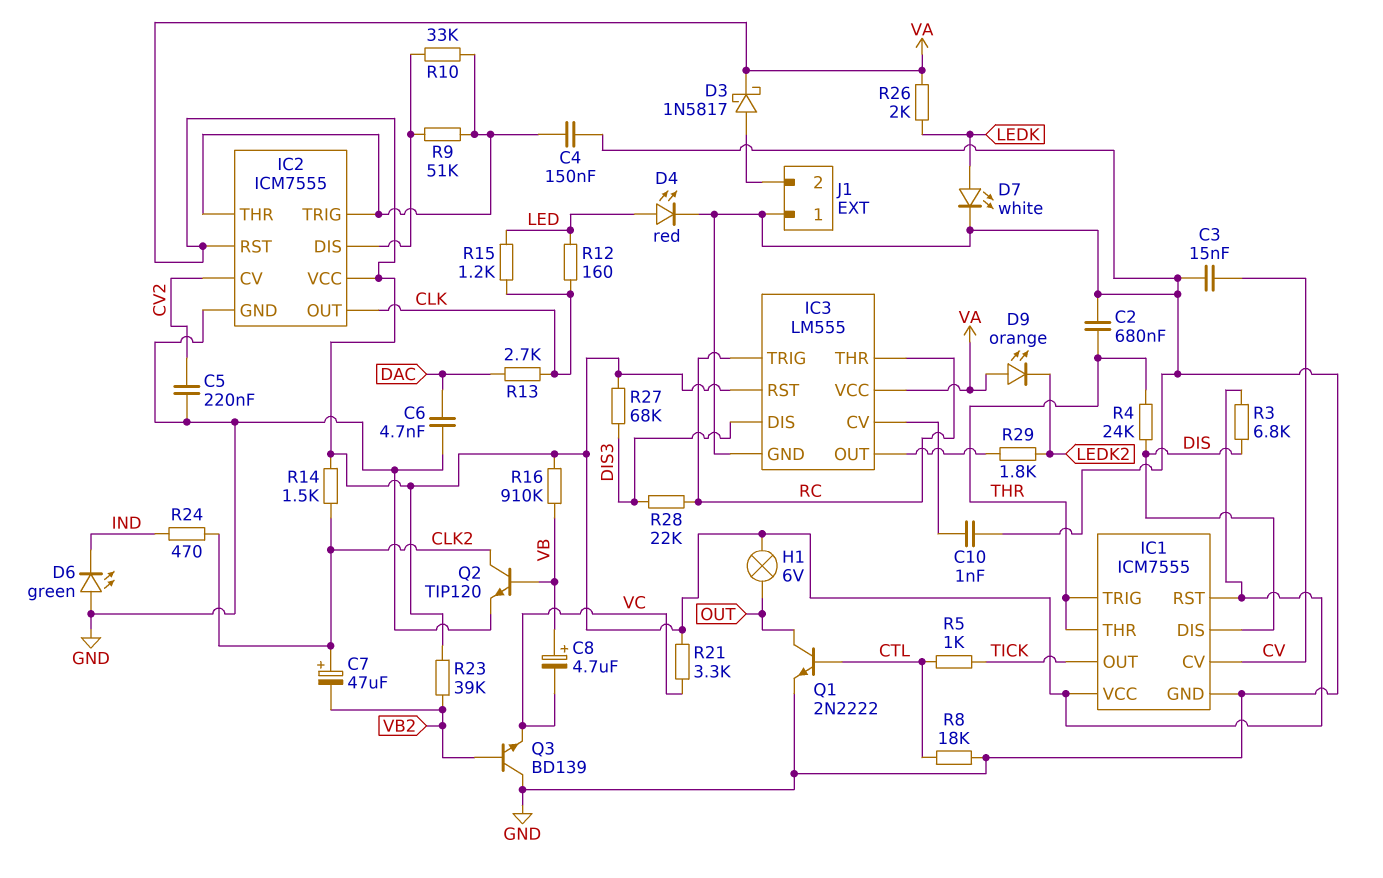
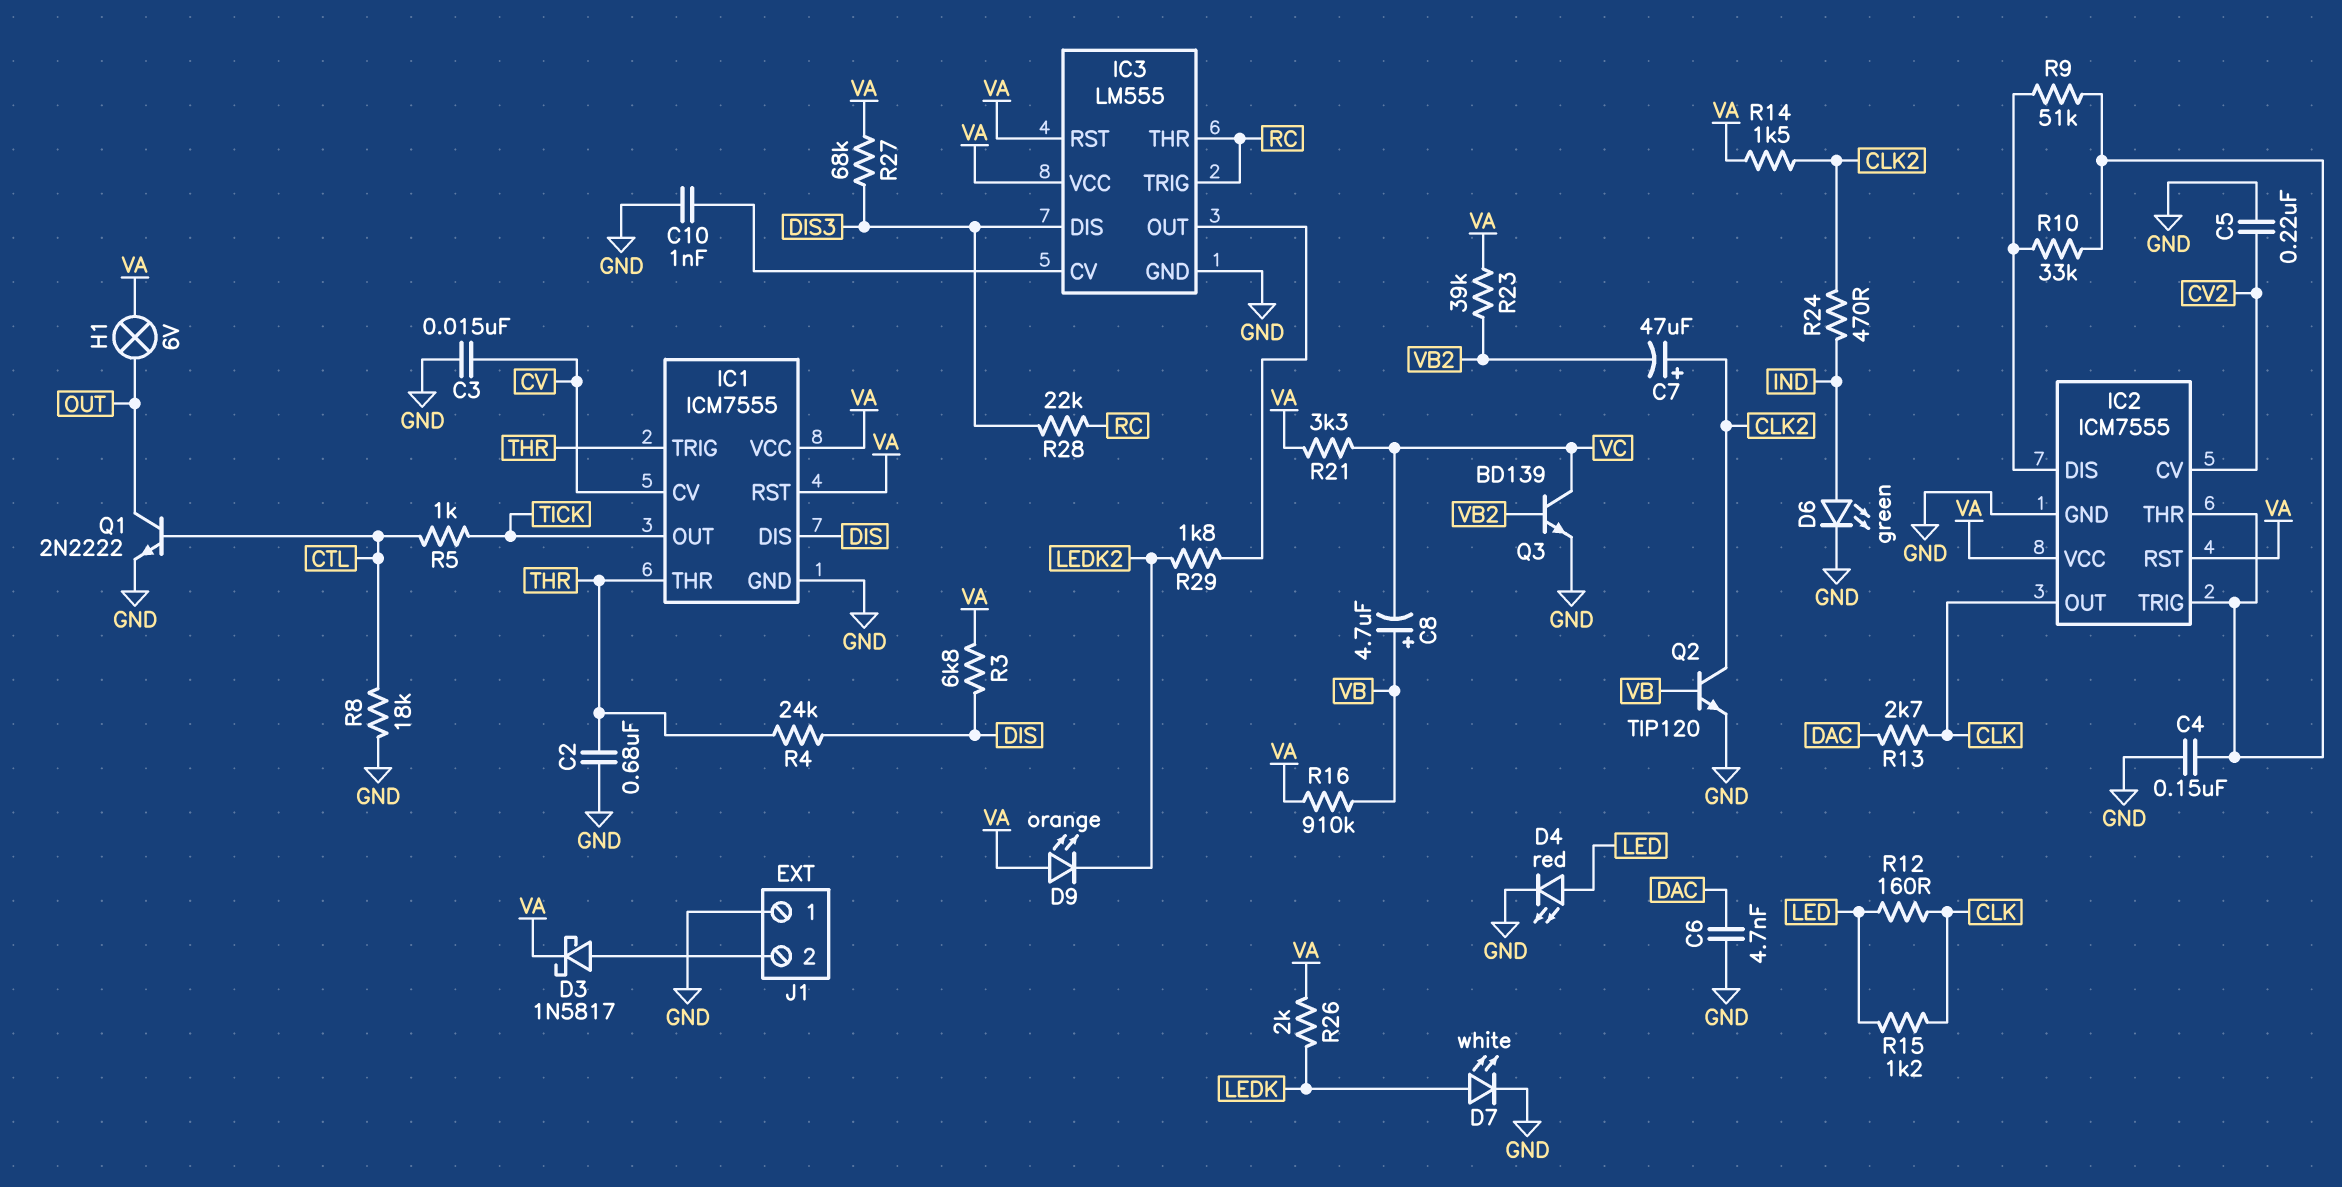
D6: LED green (A GND, K IND) -> LED green (A IND, K GND)
Q3: NPN BD139 (B VB2, C GND, E VC) -> NPN BD139 (B VB2, C VC, E GND)

